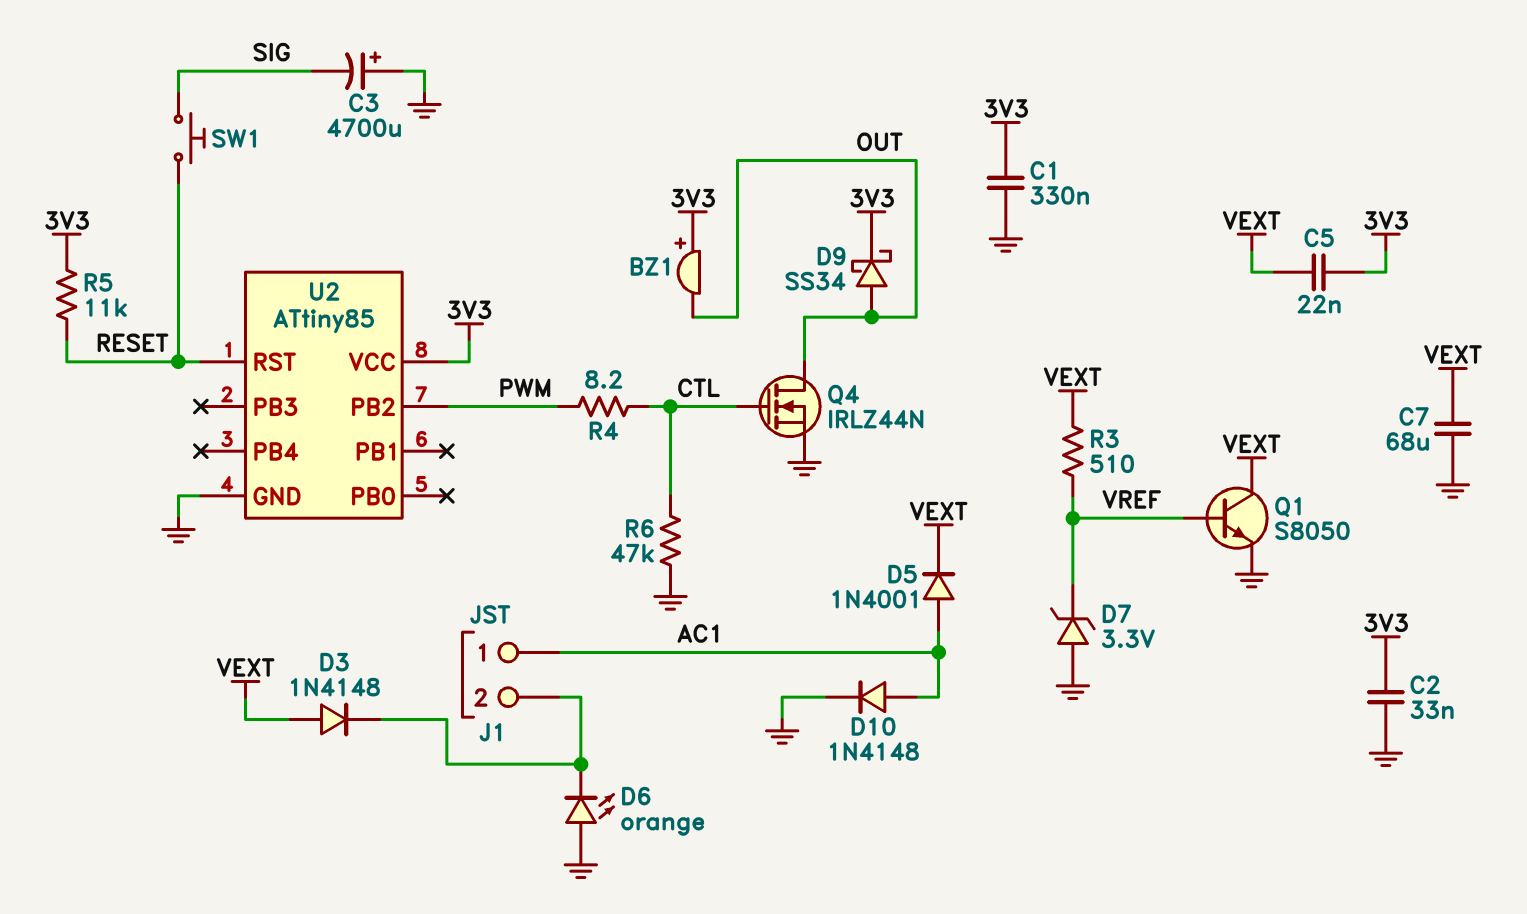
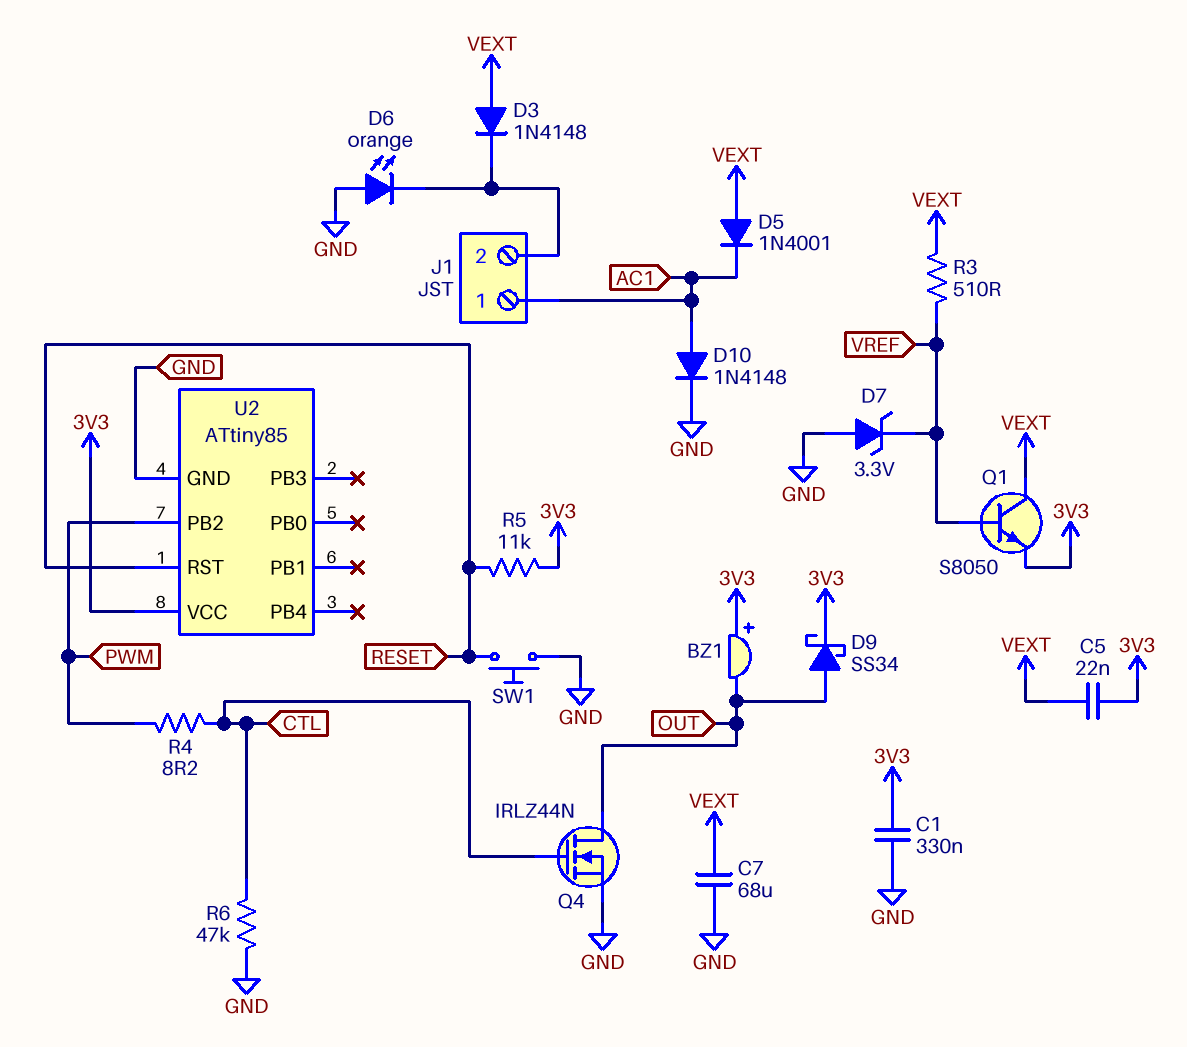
C2: 33nF (3V3, GND) -> none
C3: 4700uF (plus GND, minus SIG) -> none
D5: diode 1N4001 (A AC1, K VEXT) -> diode 1N4001 (A VEXT, K AC1)
Q1: NPN S8050 (B VREF, C VEXT, E GND) -> NPN S8050 (B VREF, C VEXT, E 3V3)
SW1: button (RESET, SIG) -> button (GND, RESET)

